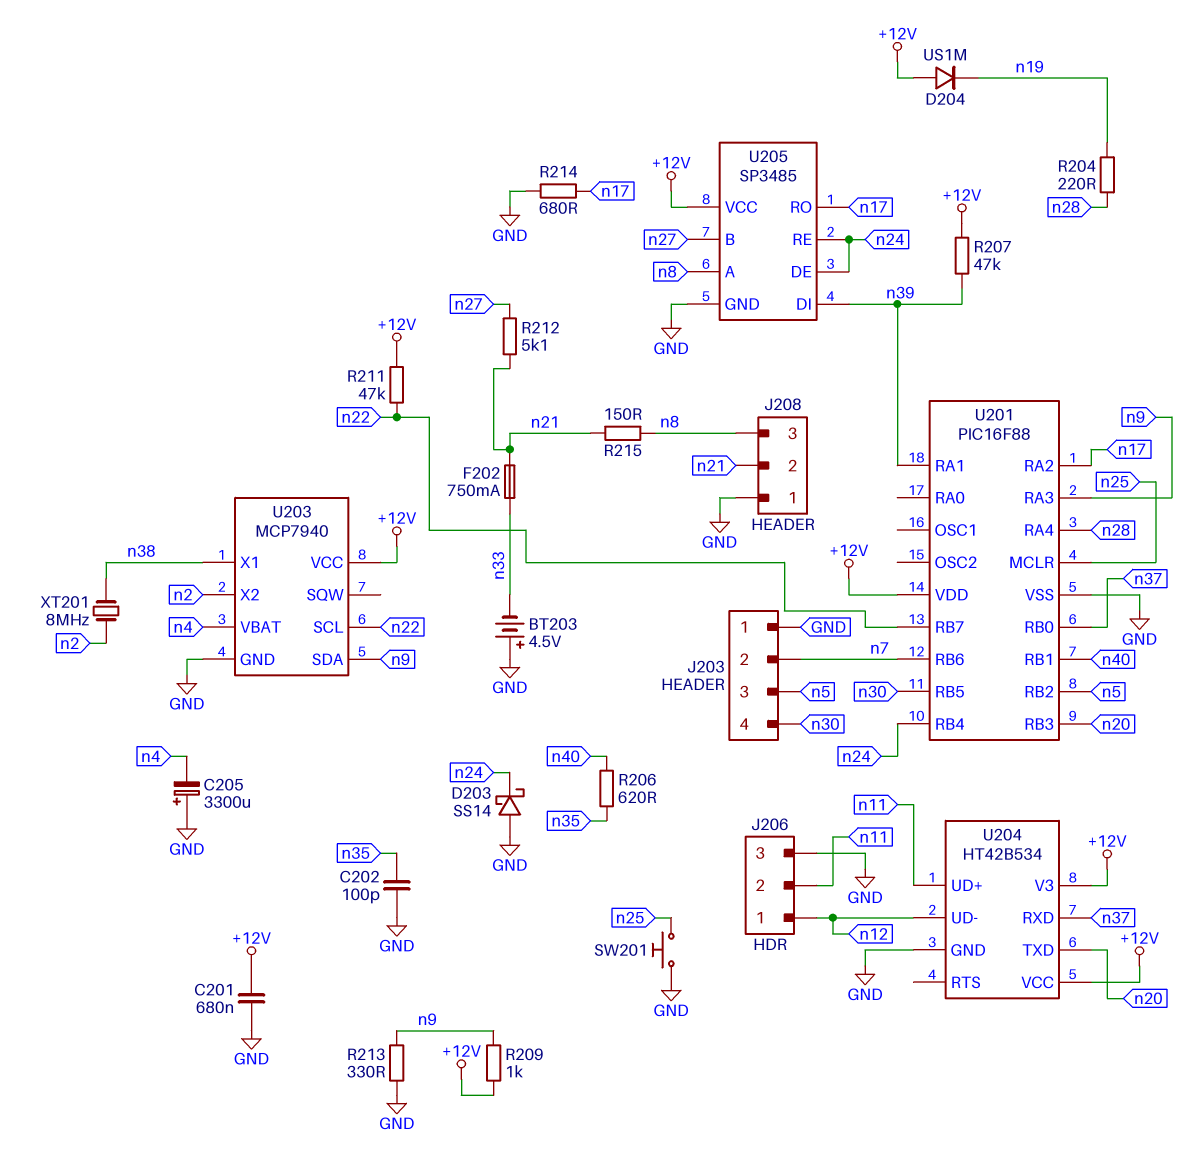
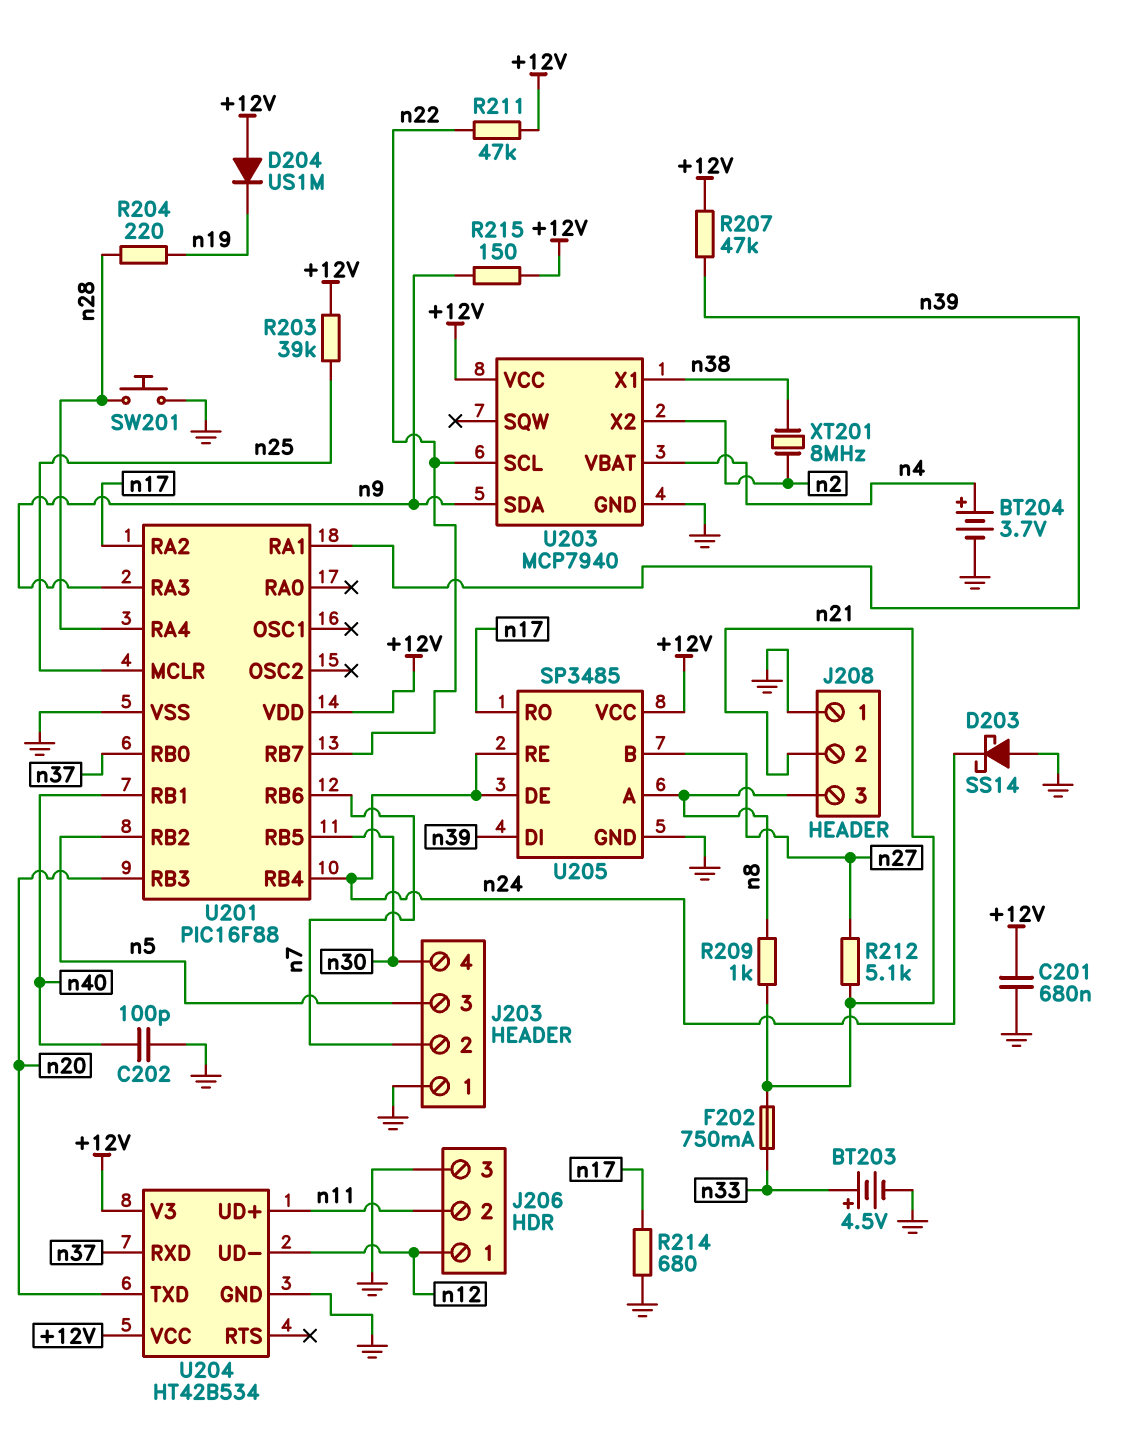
BT203: 4.5V (plus GND, minus n33) -> 4.5V (plus n33, minus GND)
BT204: none -> 3.7V (plus n4, minus GND)
C202: 100pF (GND, n35) -> 100pF (GND, n40)
C205: 3300uF (plus GND, minus n4) -> none
R203: none -> 39k (+12V, n25)
R206: 620 (n35, n40) -> none
R209: 1k (+12V, n9) -> 1k (n8, n21)
R213: 330 (GND, n9) -> none
R215: 150 (n8, n21) -> 150 (+12V, n9)
SW201: button (GND, n25) -> button (GND, n28)

